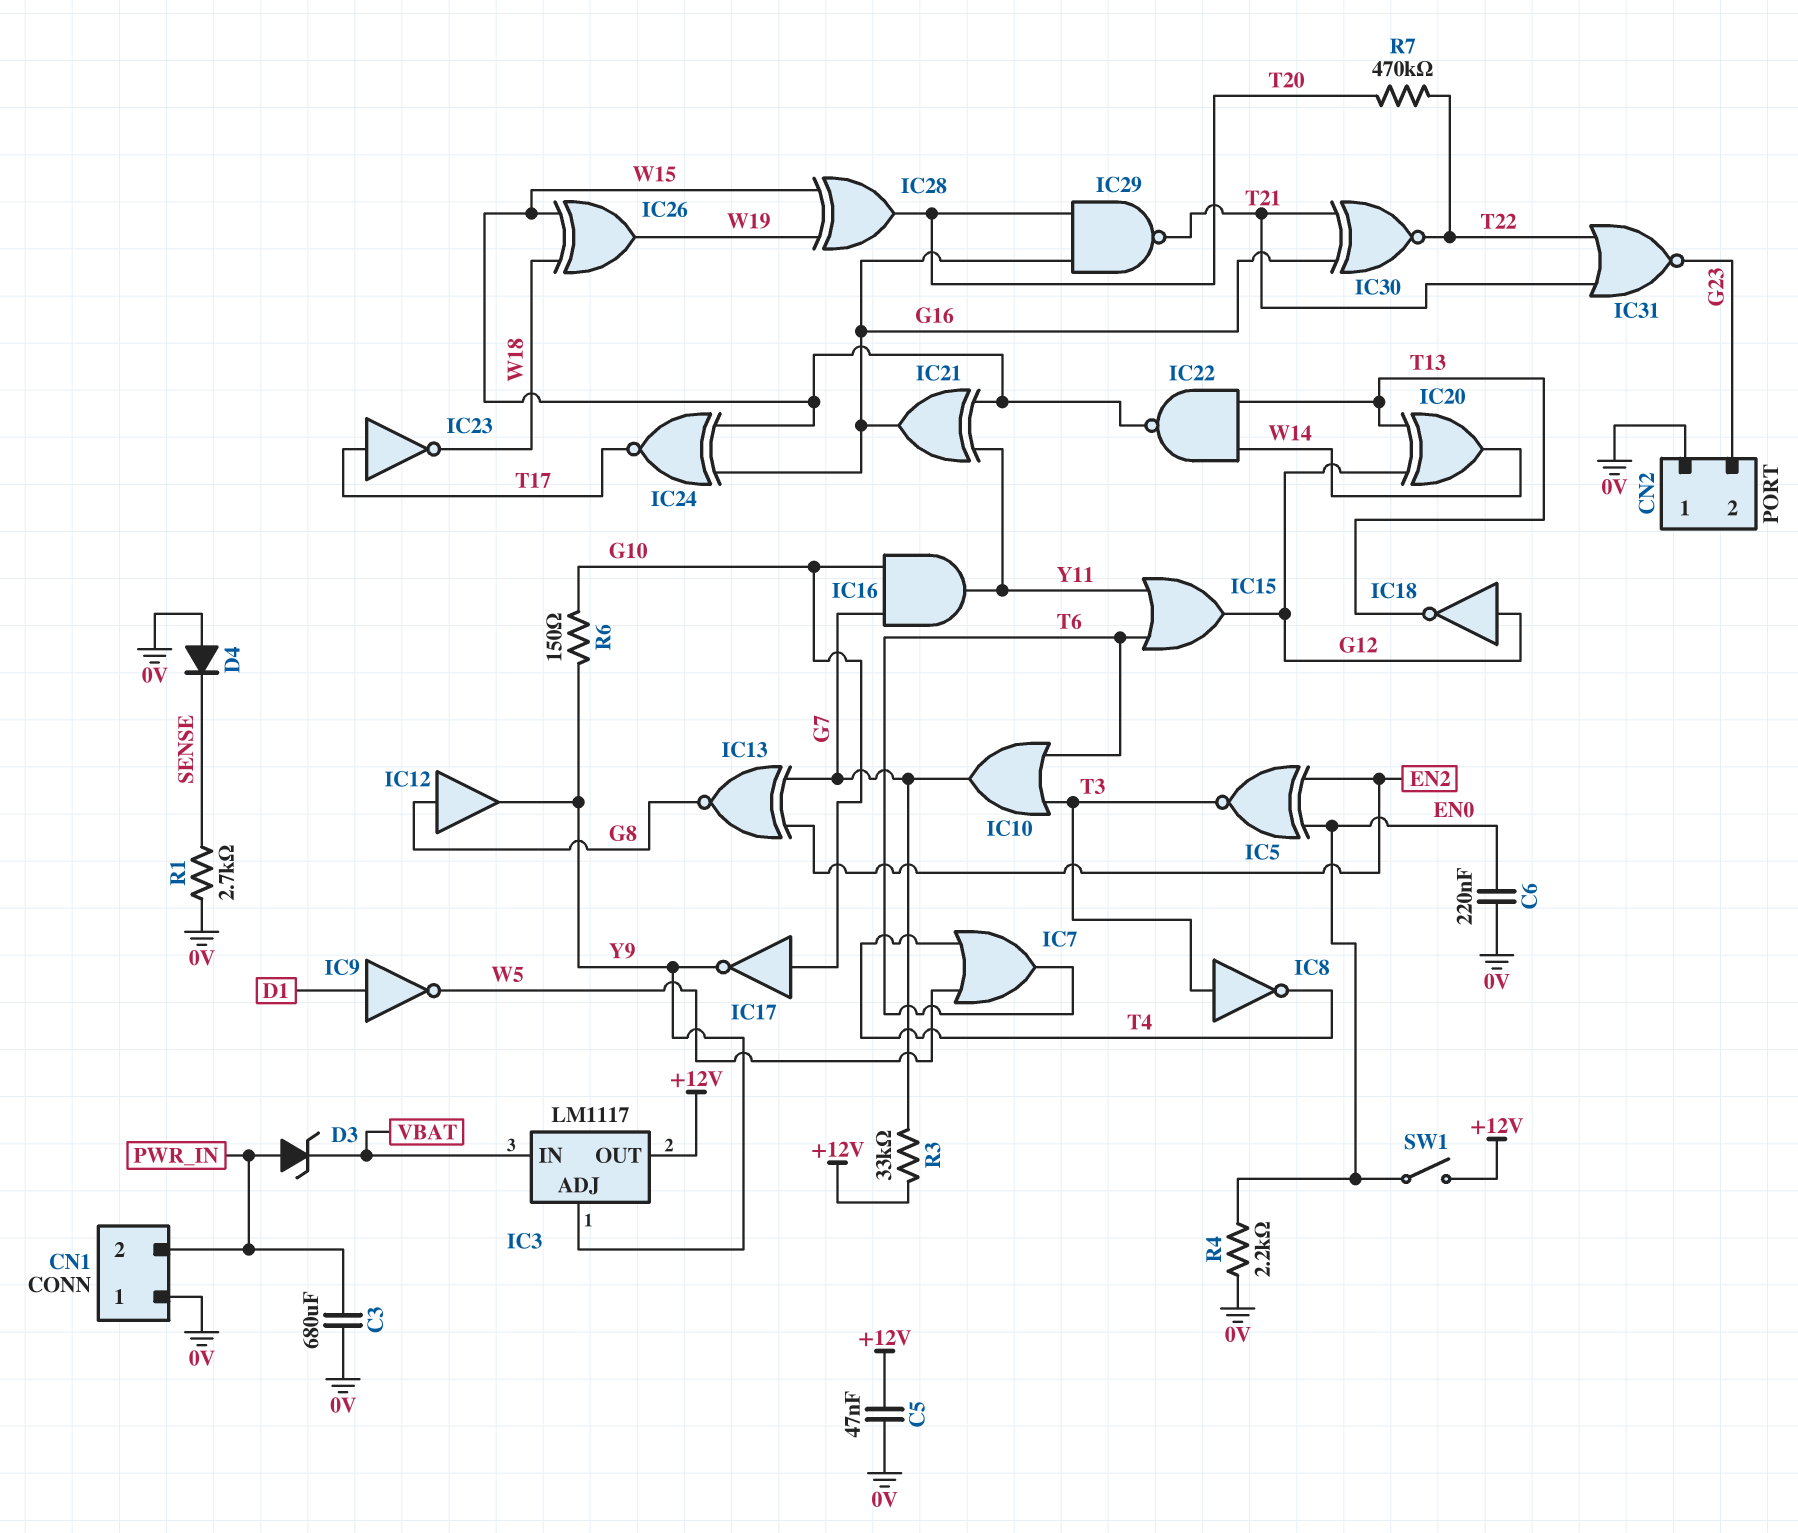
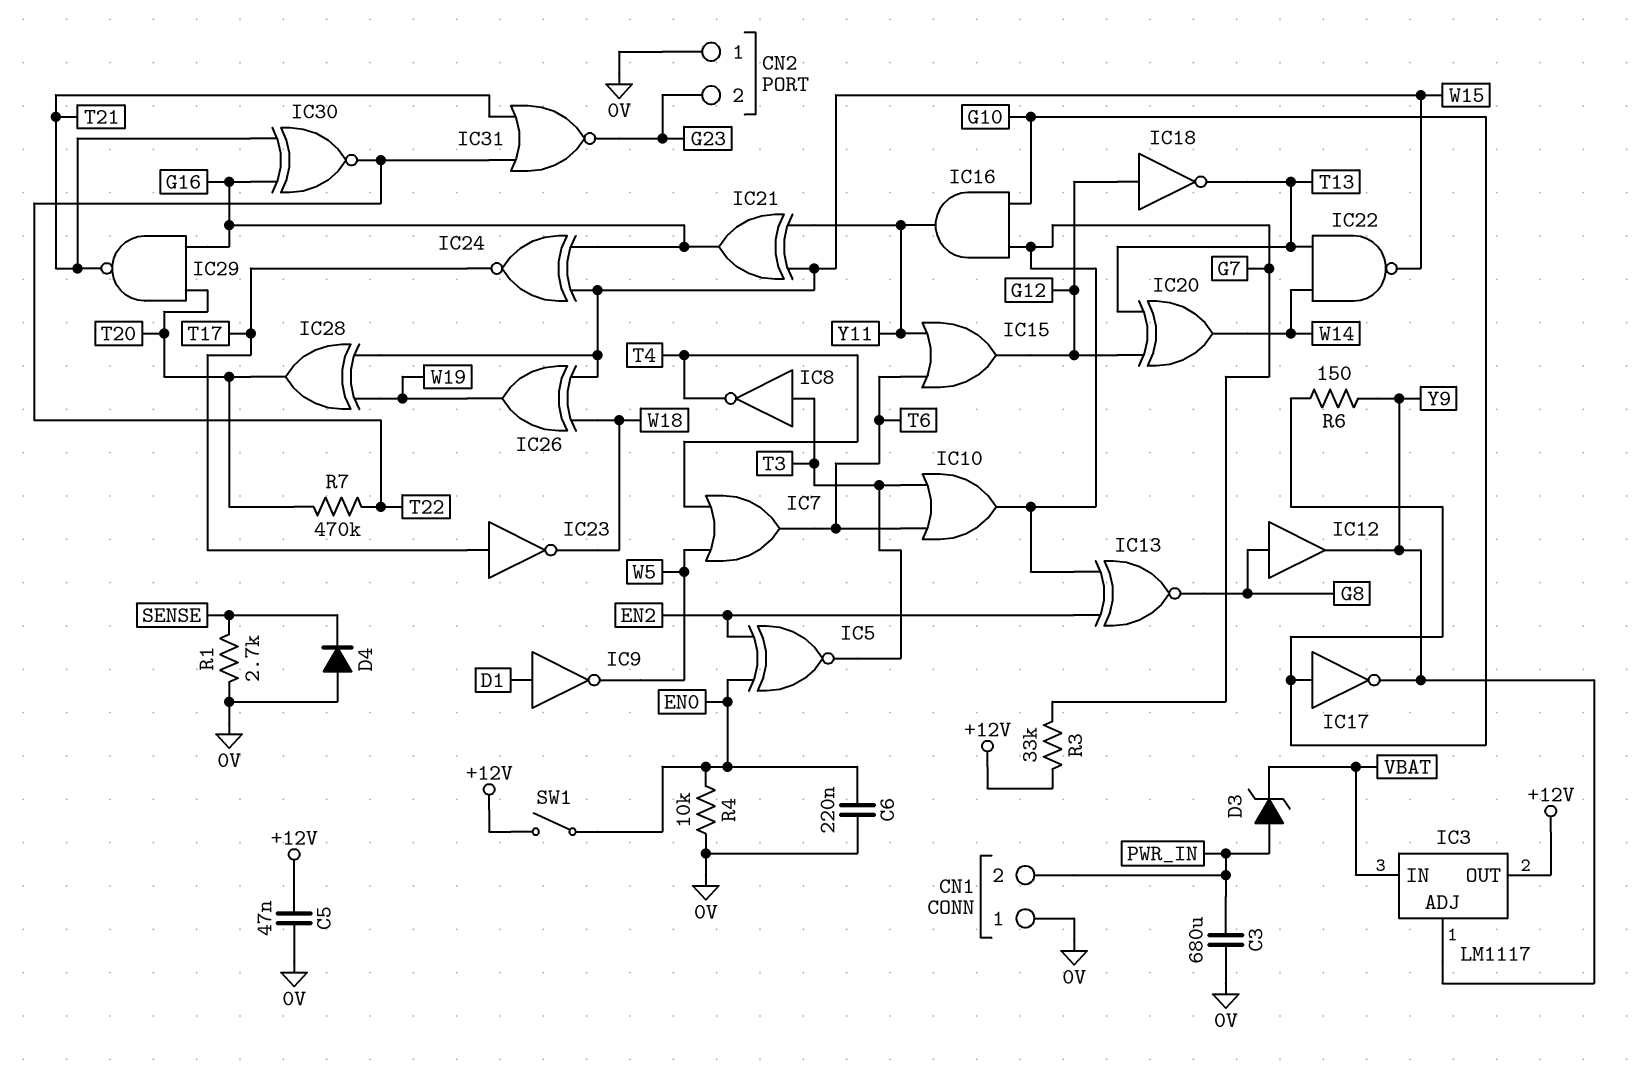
R4: 2.2k (0V, EN0) -> 10k (0V, EN0)

